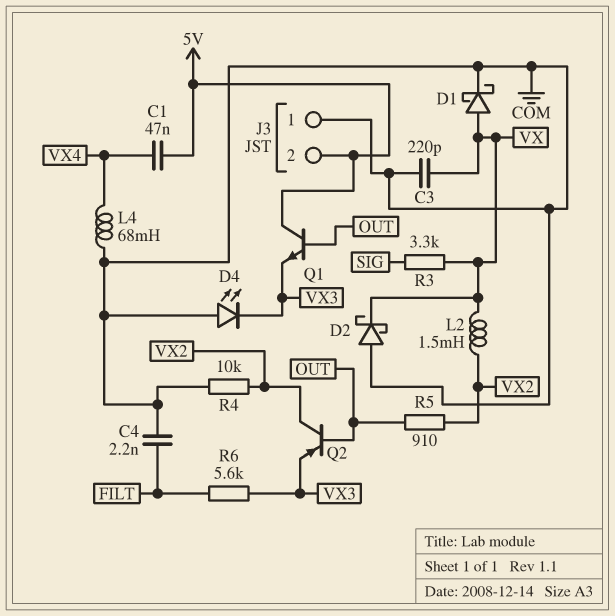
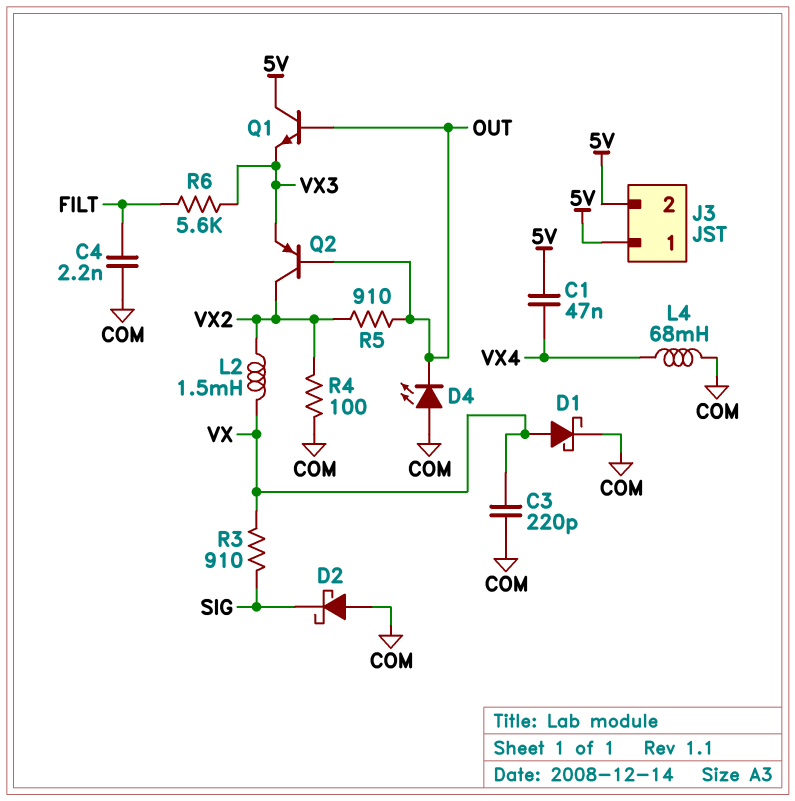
D2: schottky (A COM, K VX) -> schottky (A COM, K SIG)
D4: LED (A COM, K VX3) -> LED (A COM, K OUT)
J3 pin 1: COM -> 5V
R3: 3.3k (SIG, VX) -> 910 (SIG, VX)
R4: 10k (COM, VX2) -> 100 (COM, VX2)

